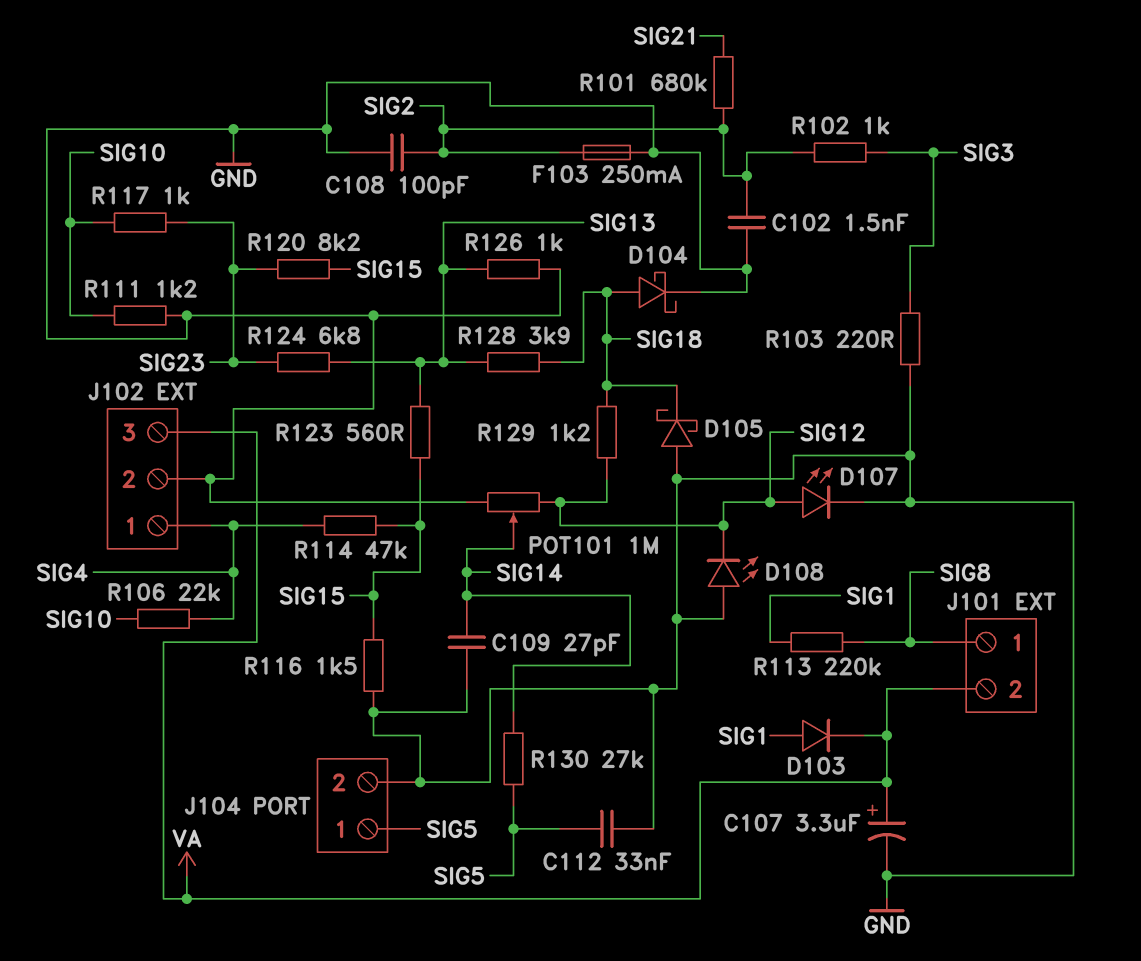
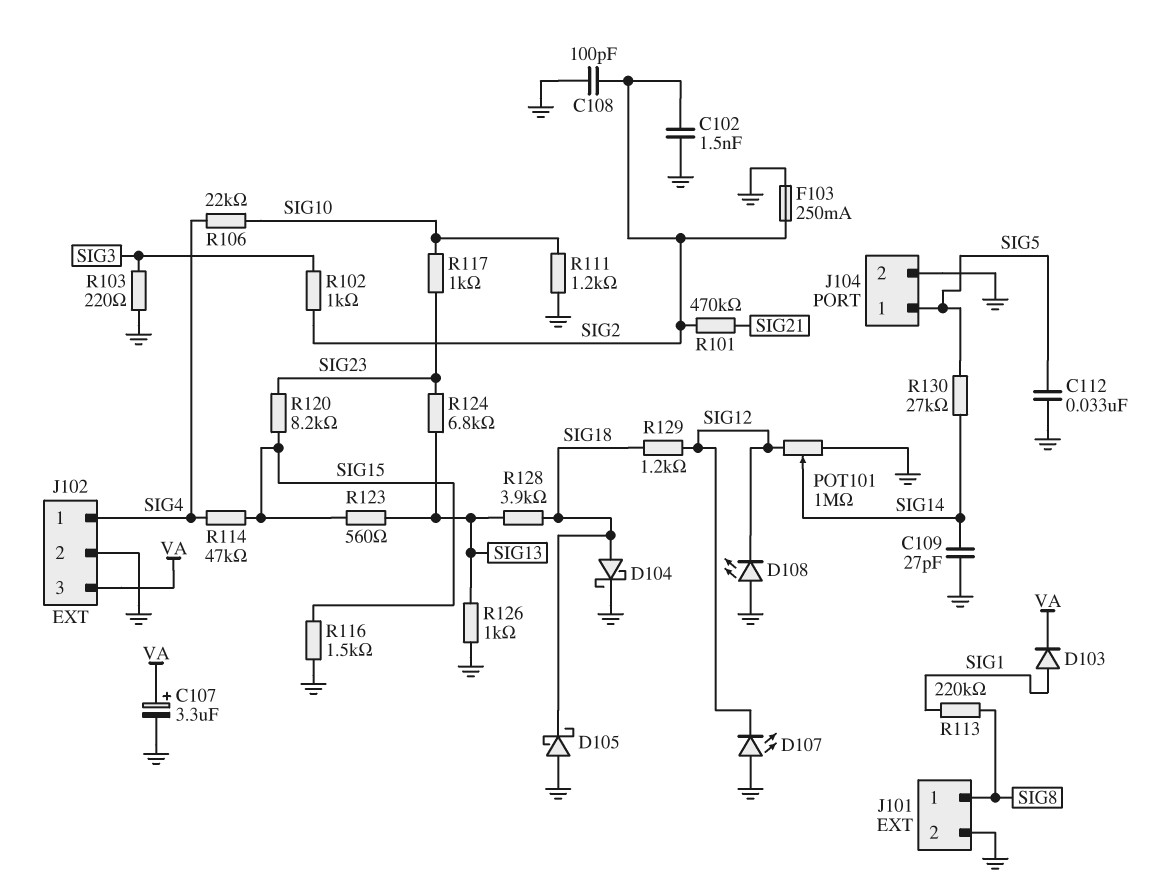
D107: LED (A SIG12, K GND) -> LED (A GND, K SIG12)
J101 pin 2: VA -> GND
R101: 680k (SIG2, SIG21) -> 470k (SIG2, SIG21)

